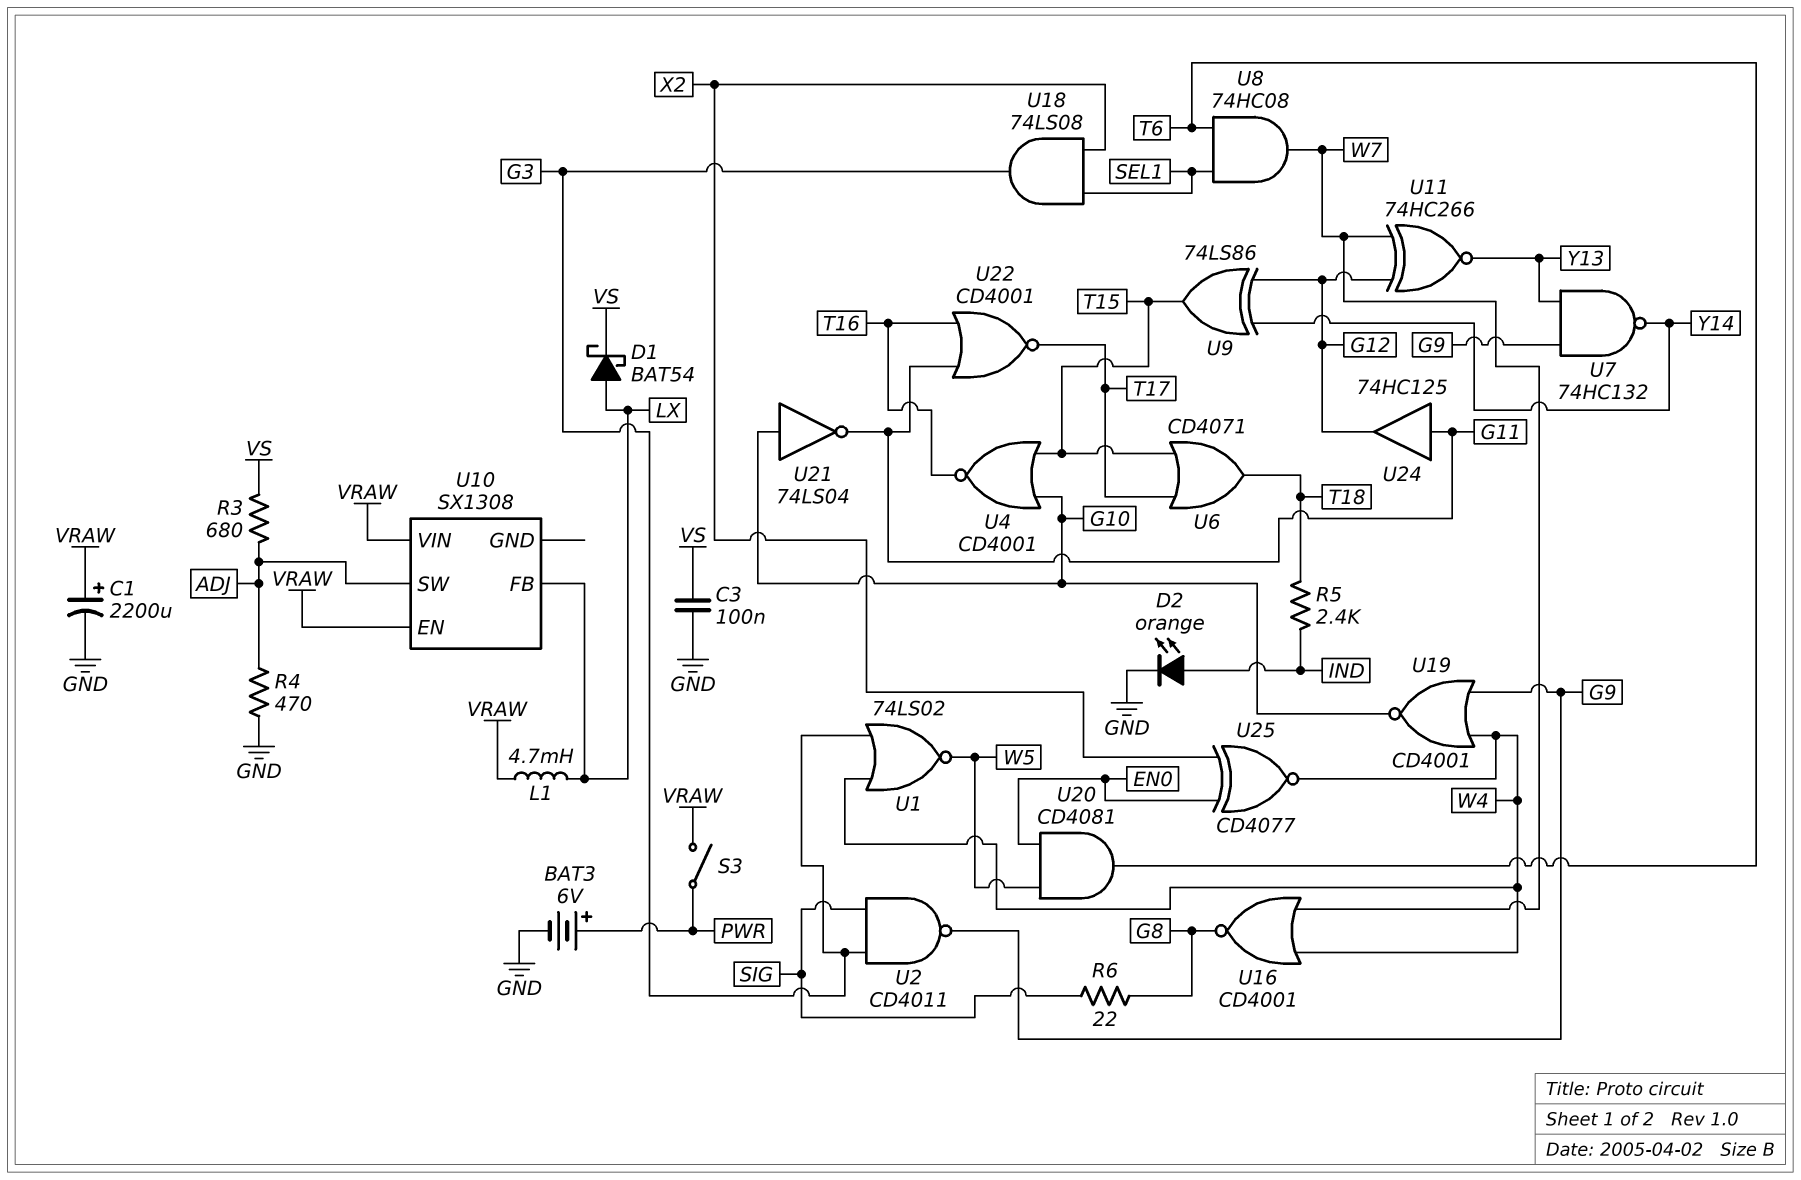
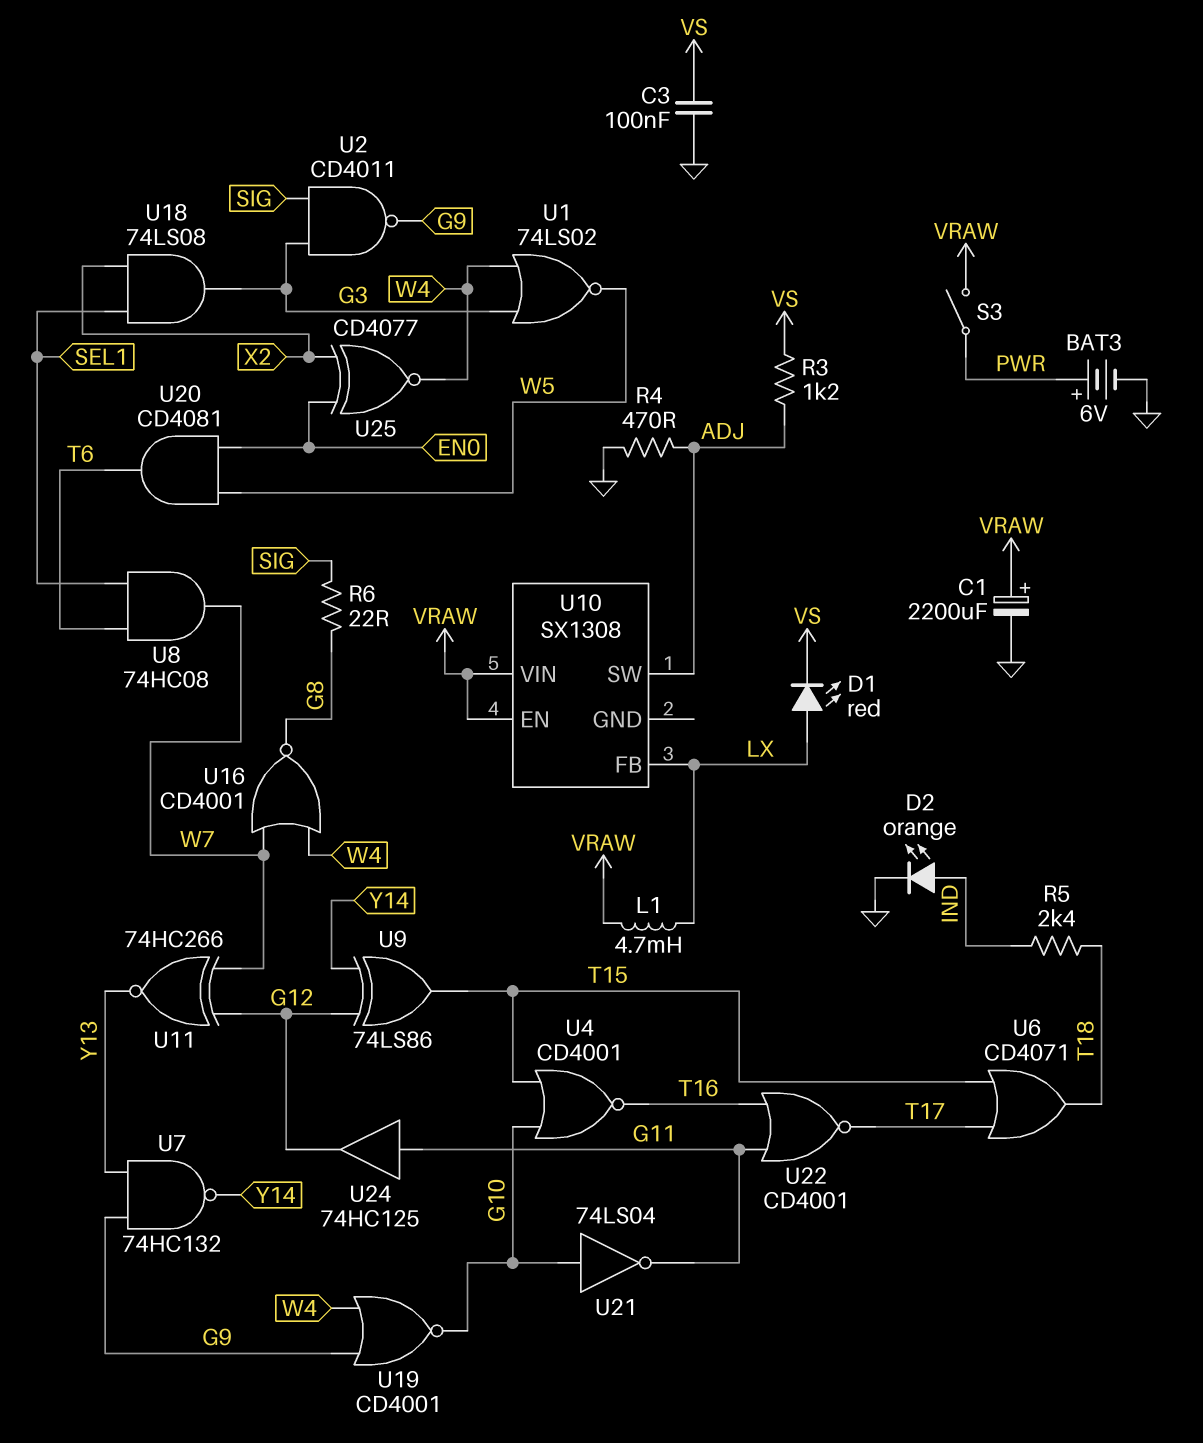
D1: schottky BAT54 (A LX, K VS) -> LED red (A LX, K VS)
R3: 680 (ADJ, VS) -> 1.2k (ADJ, VS)

